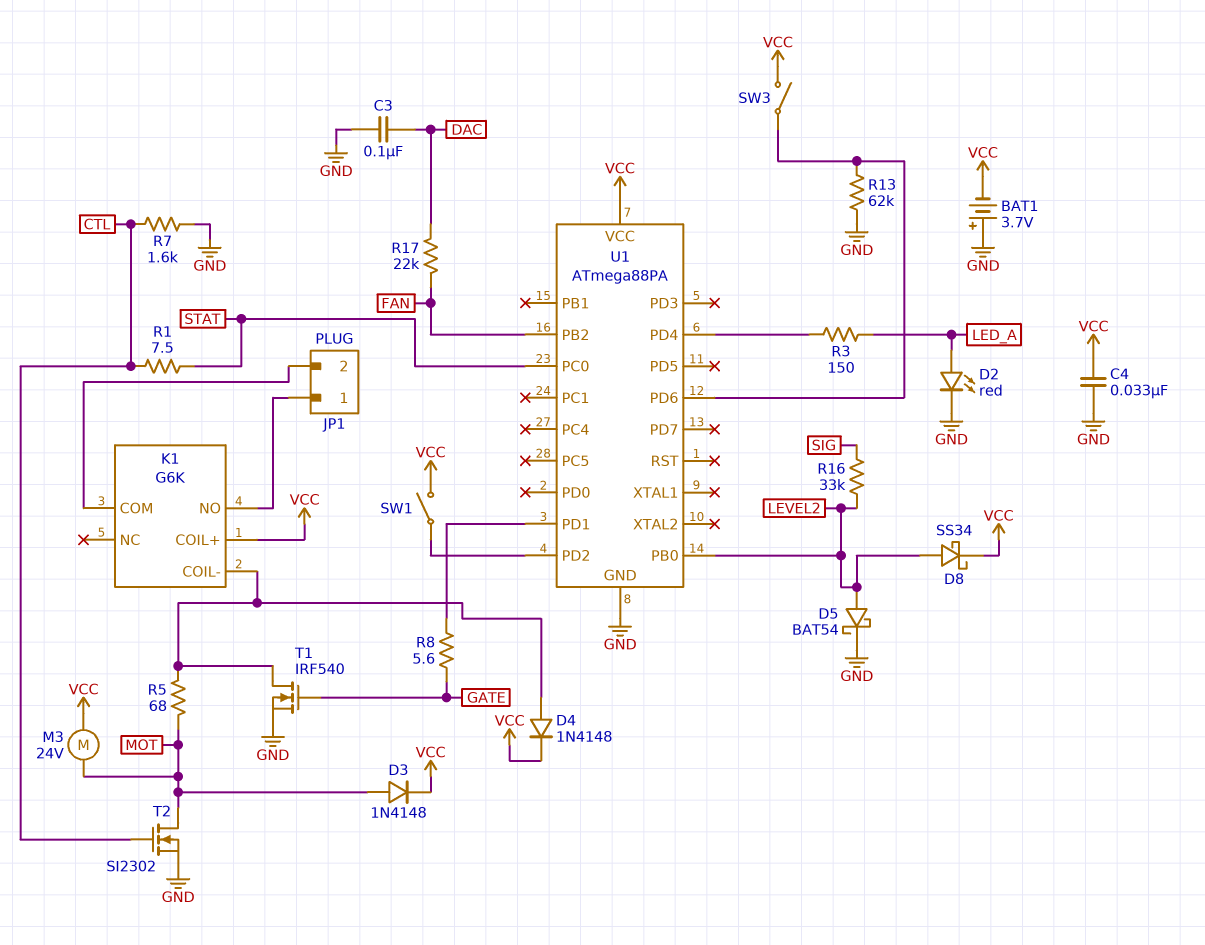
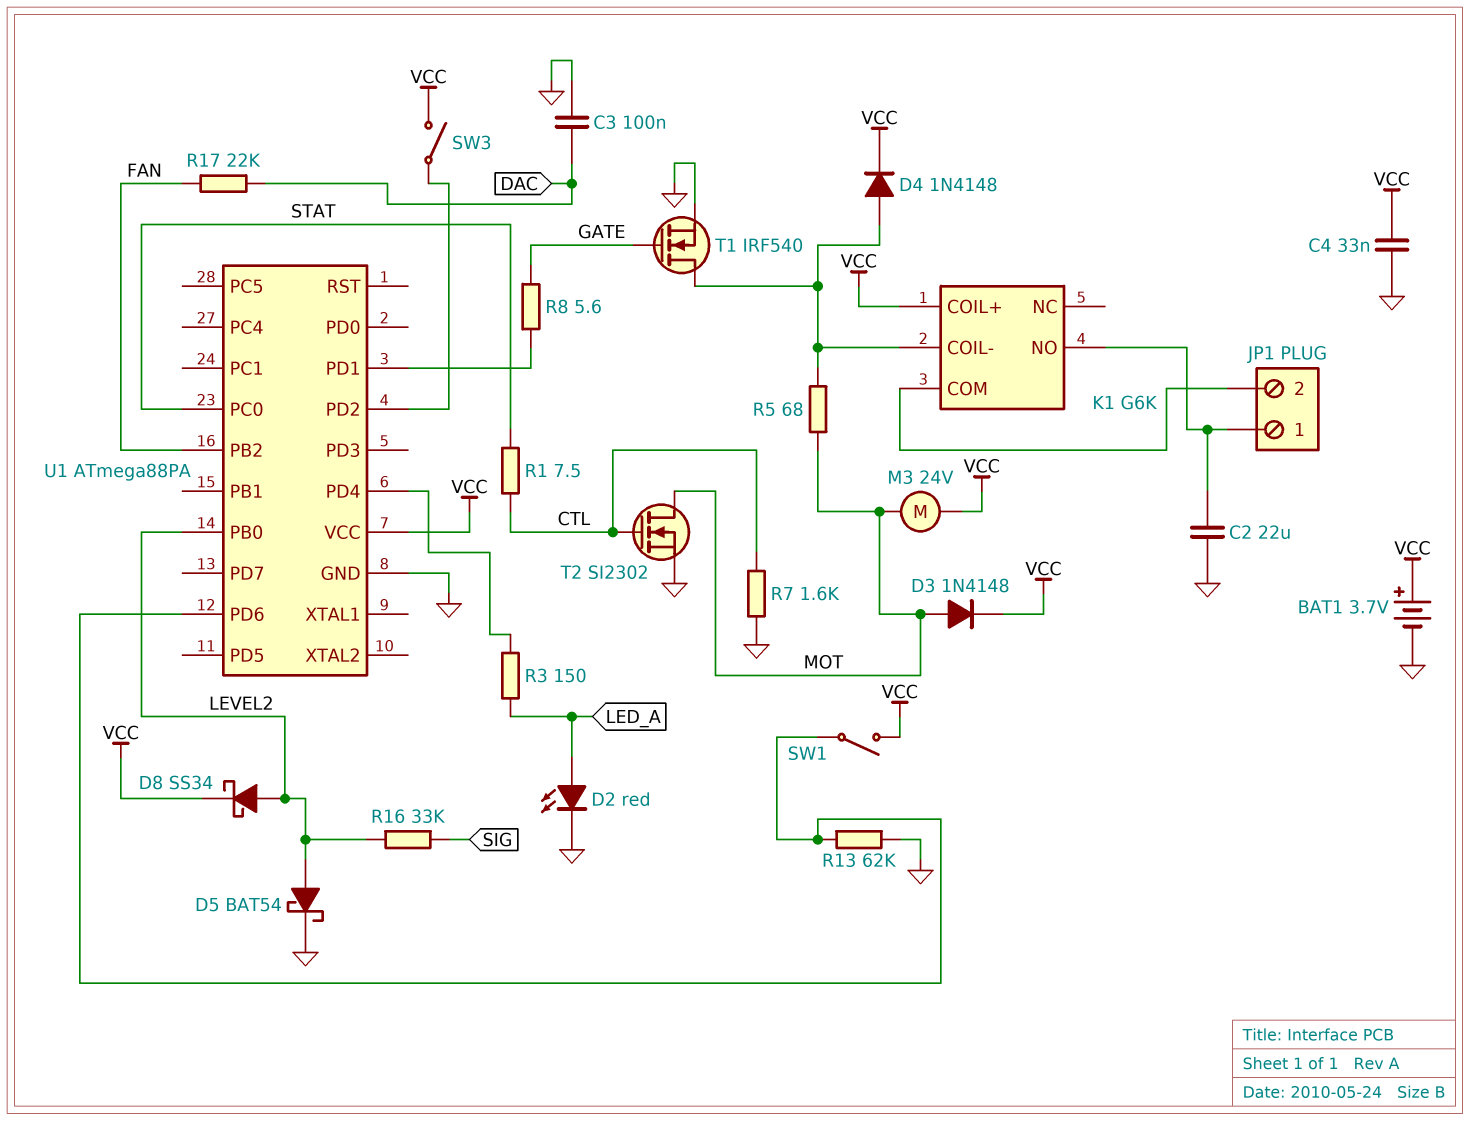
BAT1: 3.7V (plus GND, minus VCC) -> 3.7V (plus VCC, minus GND)
C2: none -> 22uF (GND, JP1/1)
SW1: switch (U1/PD2, VCC) -> switch (U1/PD6, VCC)
SW3: switch (U1/PD6, VCC) -> switch (U1/PD2, VCC)

